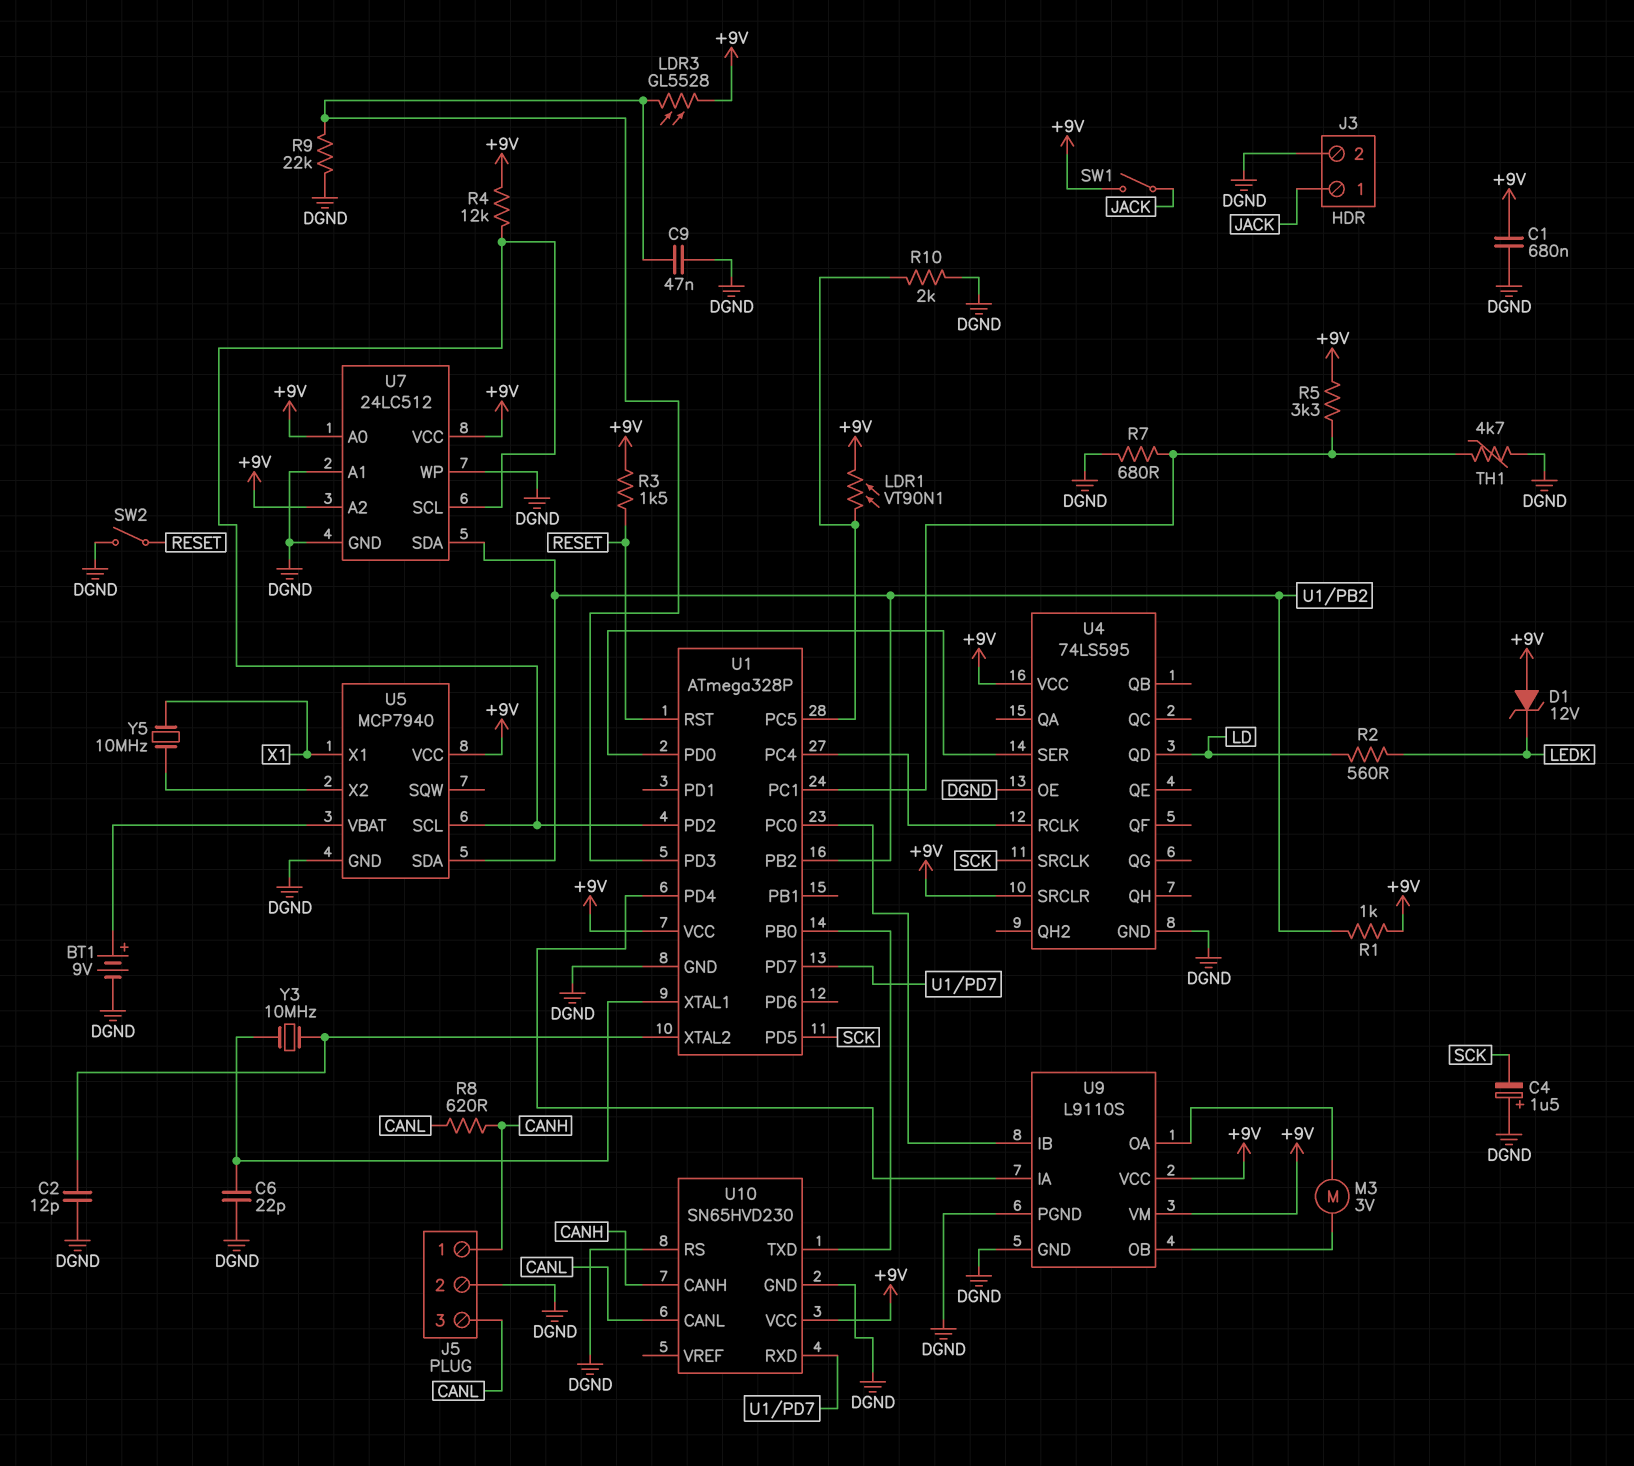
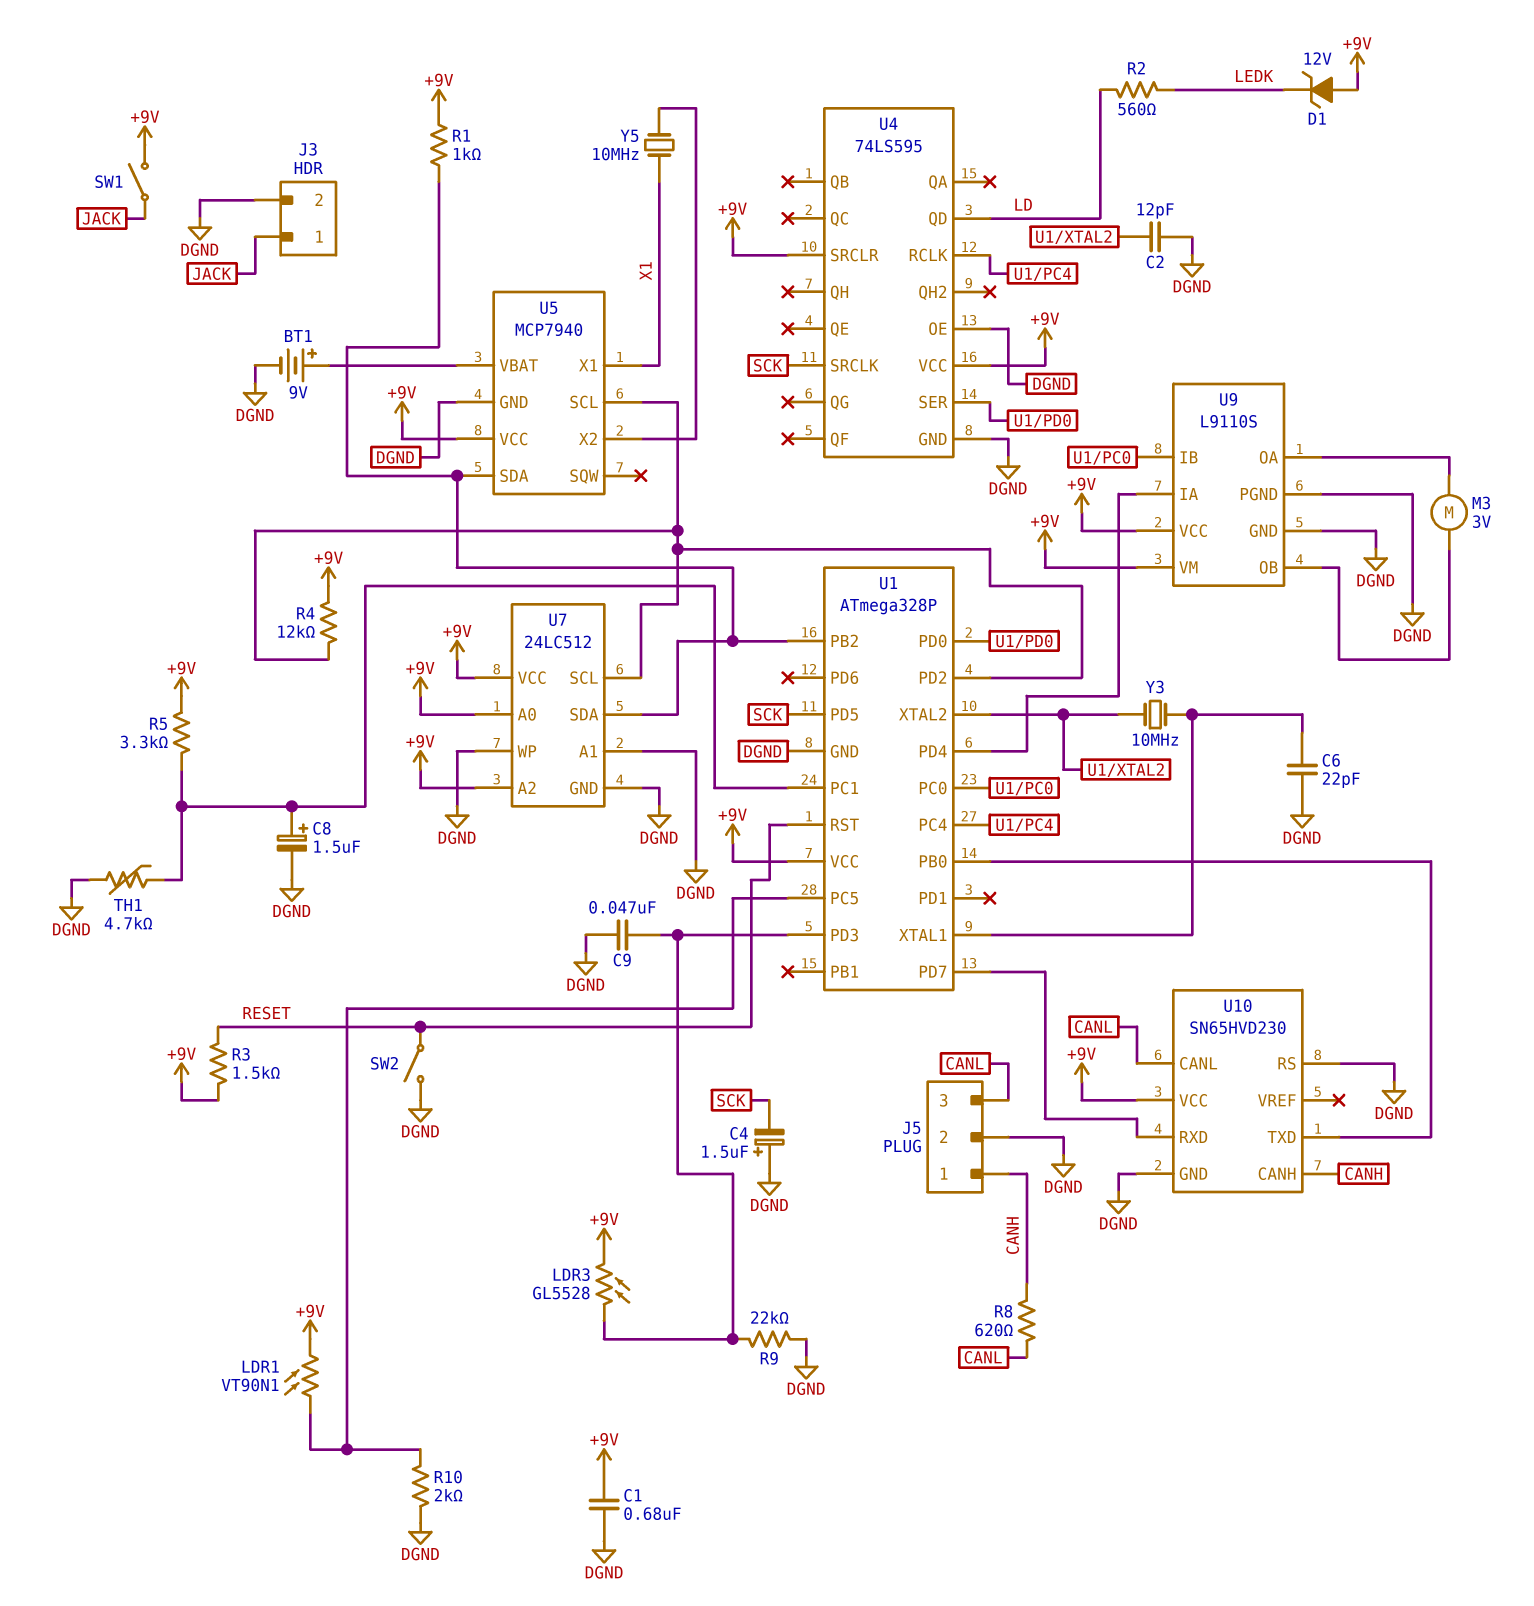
C8: none -> 1.5uF (plus U1/PC1, minus DGND)
R7: 680 (DGND, U1/PC1) -> none

